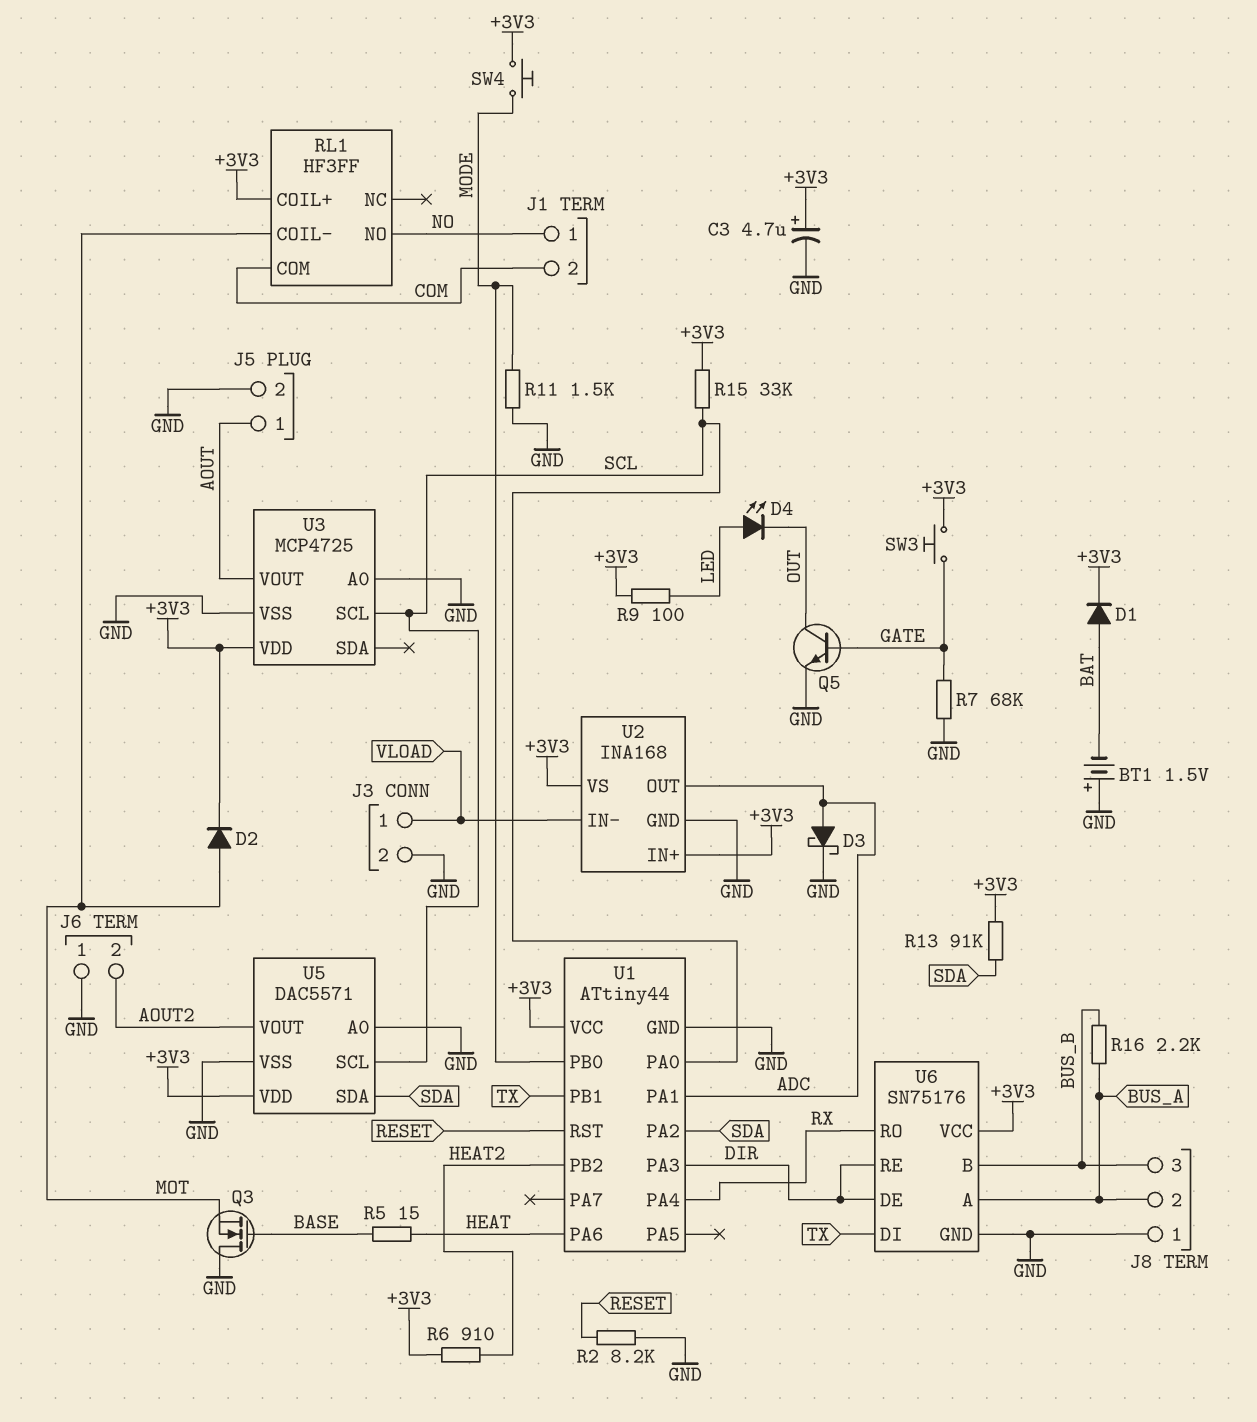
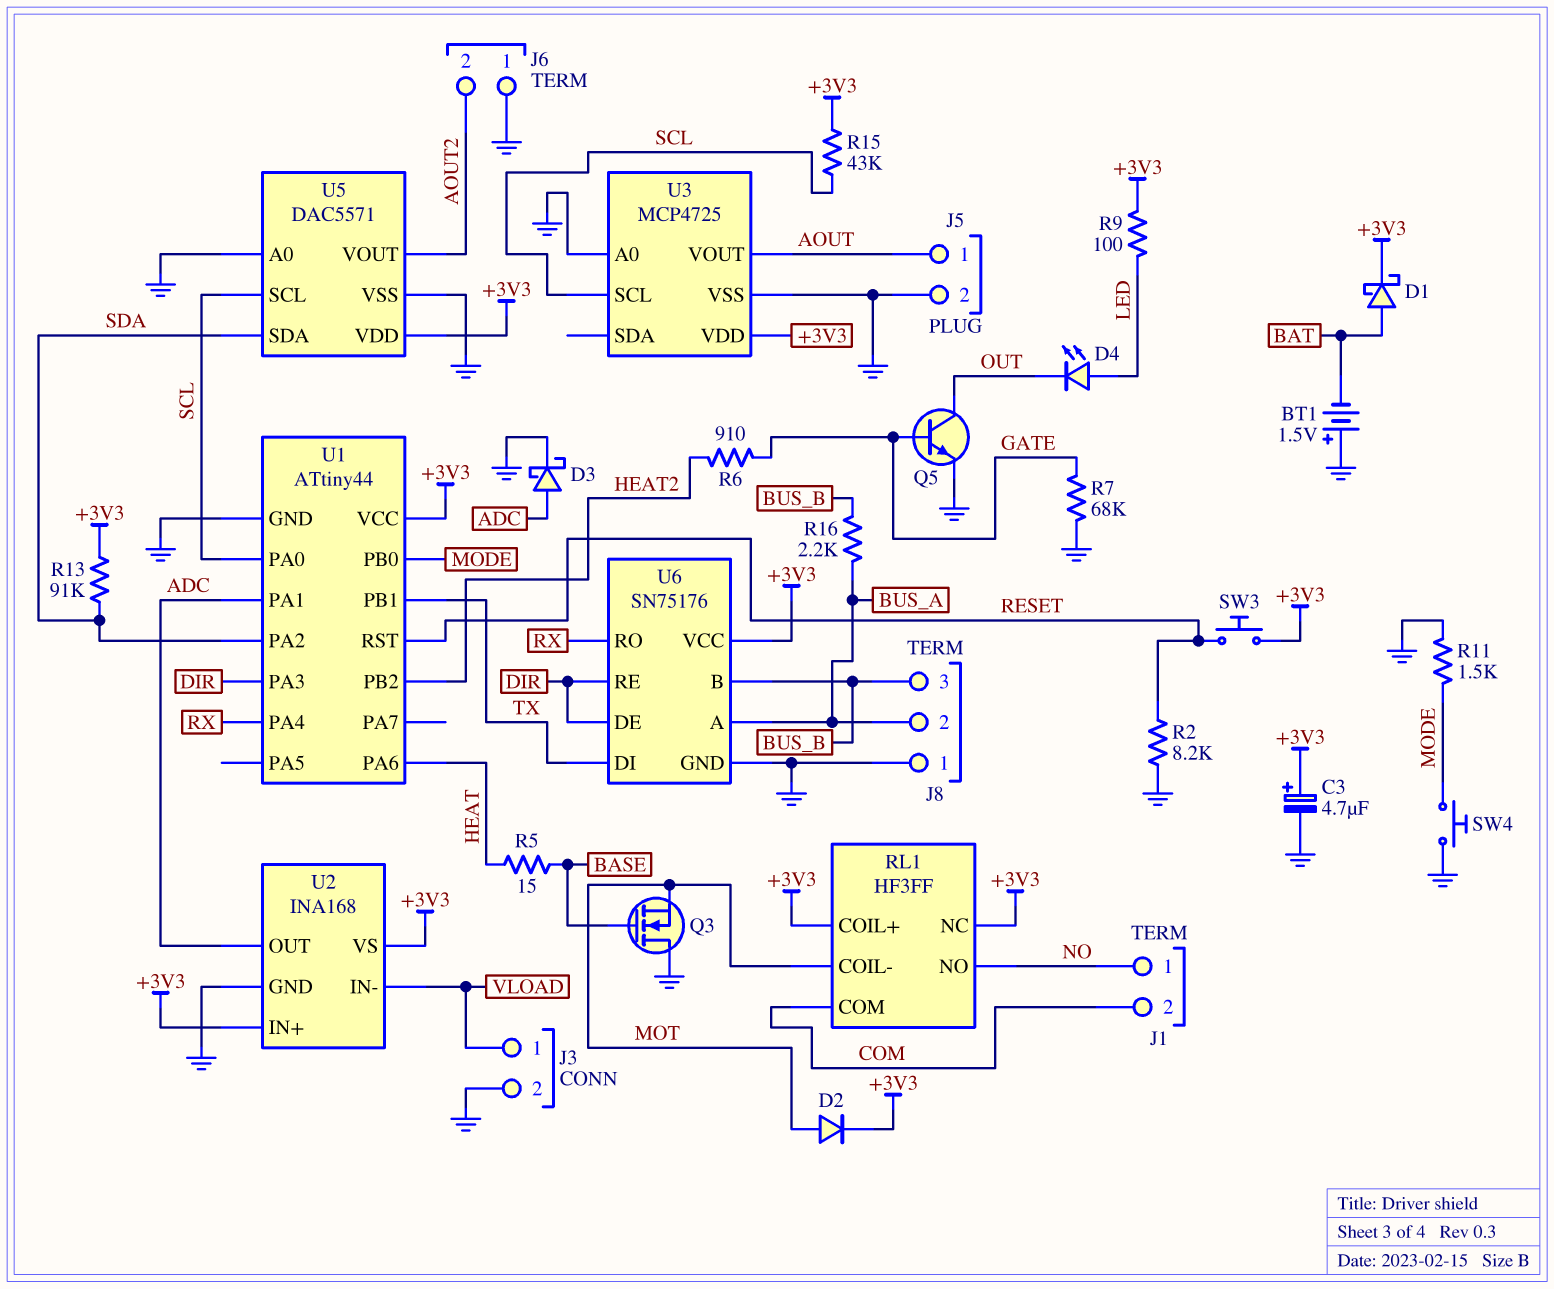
D1: diode (A BAT, K +3V3) -> schottky (A BAT, K +3V3)
R6: 910 (+3V3, HEAT2) -> 910 (GATE, HEAT2)
R15: 33k (+3V3, SCL) -> 43k (+3V3, SCL)
RL1 pin NC: none -> +3V3
SW3: button (+3V3, GATE) -> button (+3V3, RESET)
SW4: button (+3V3, MODE) -> button (GND, MODE)

